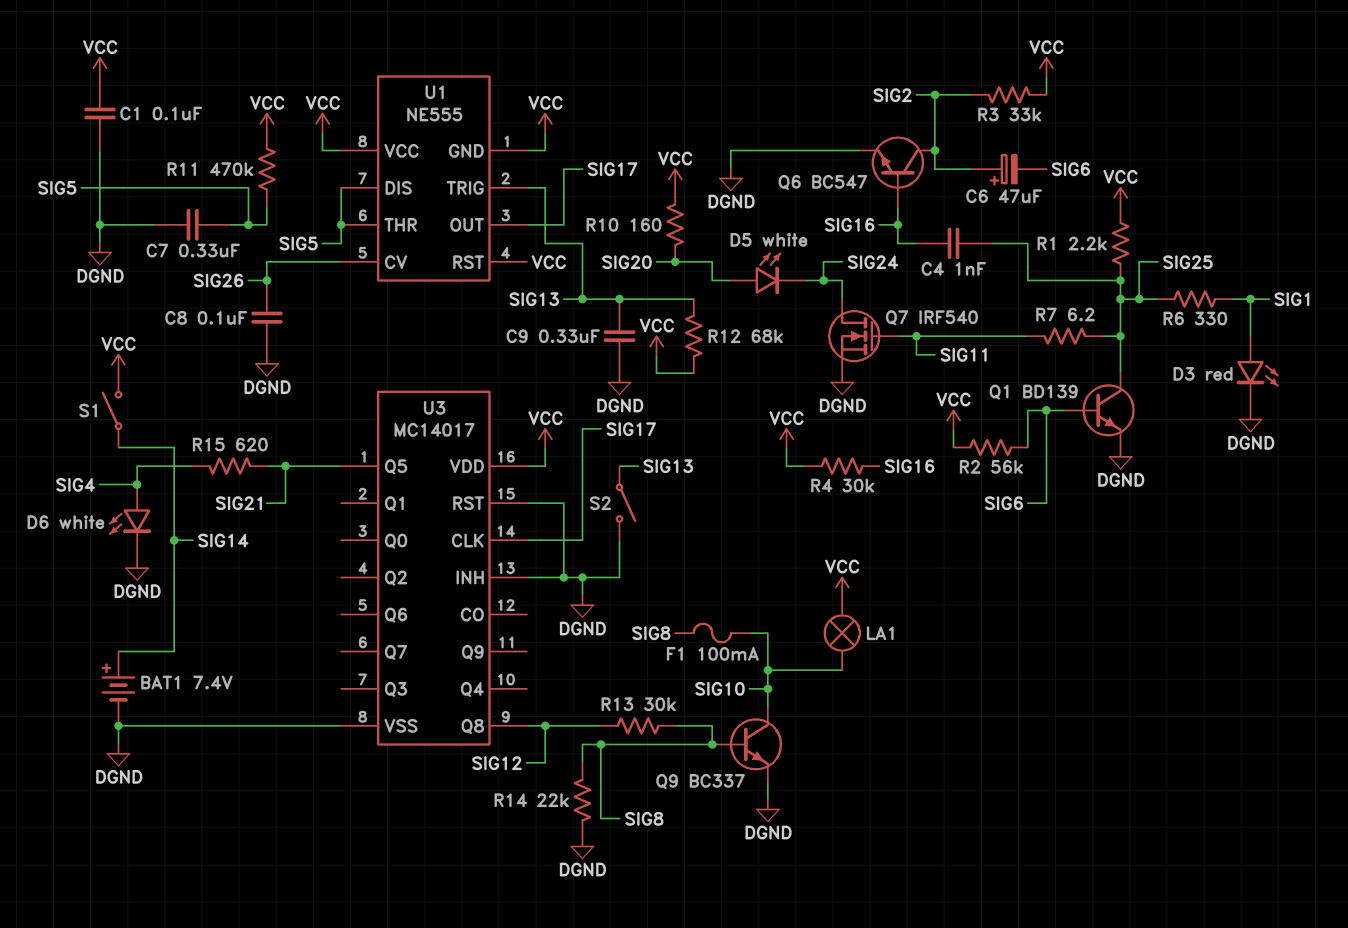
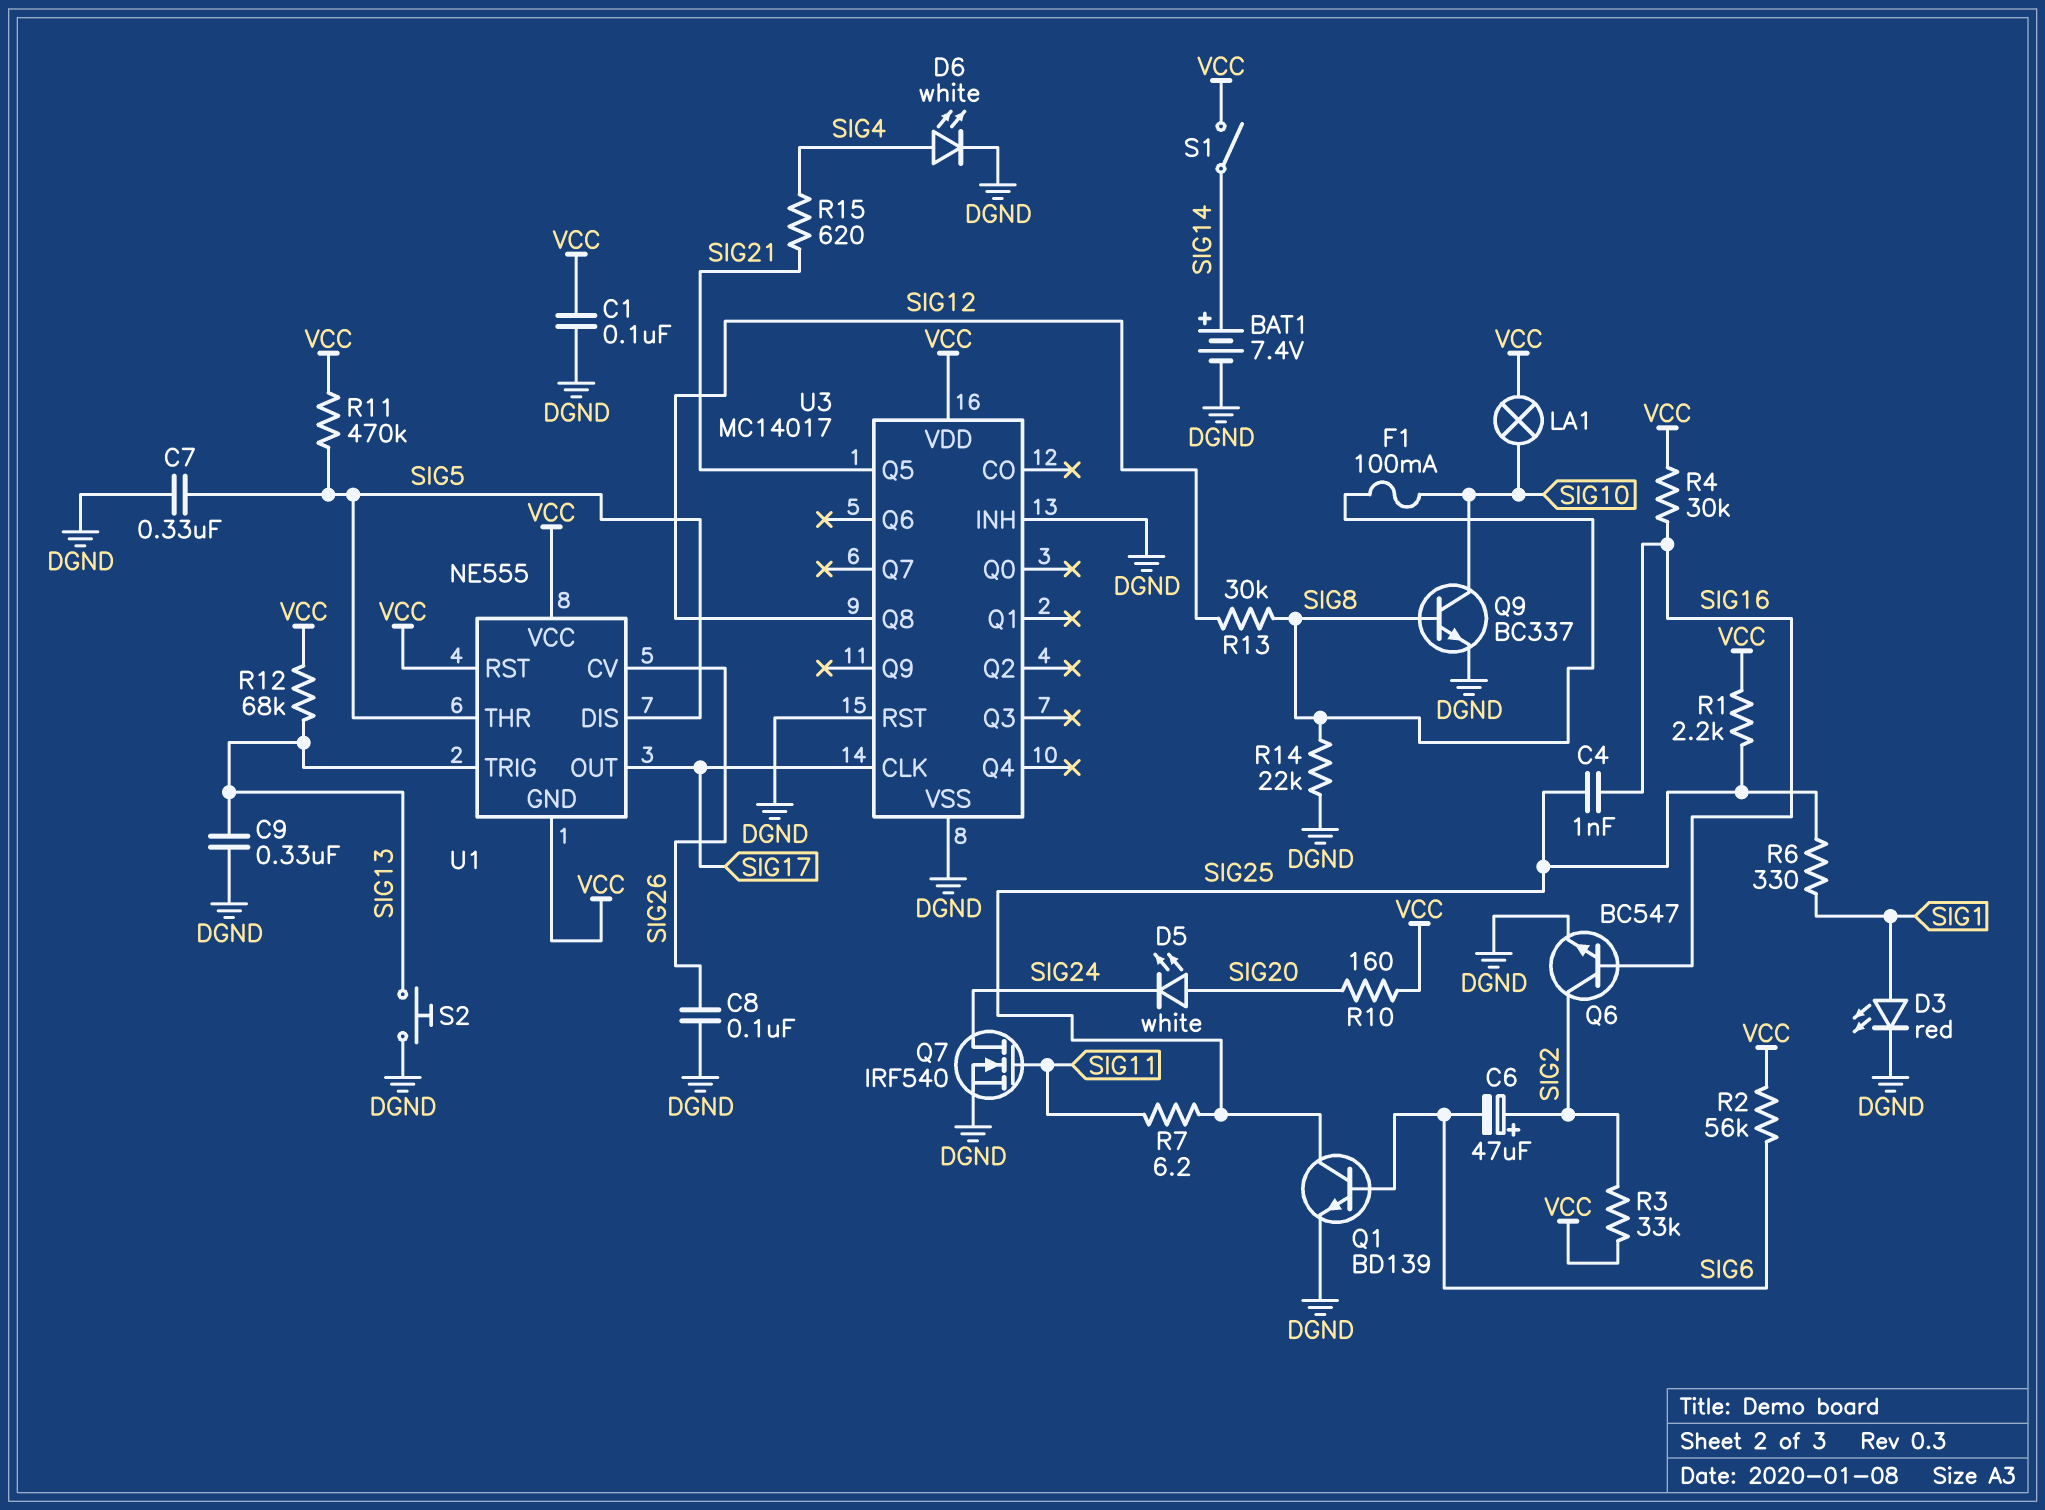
S2: switch (DGND, SIG13) -> button (DGND, SIG13)

